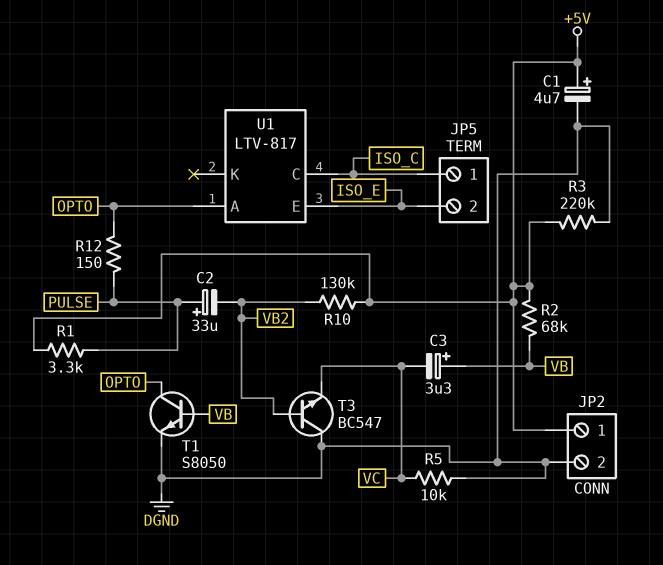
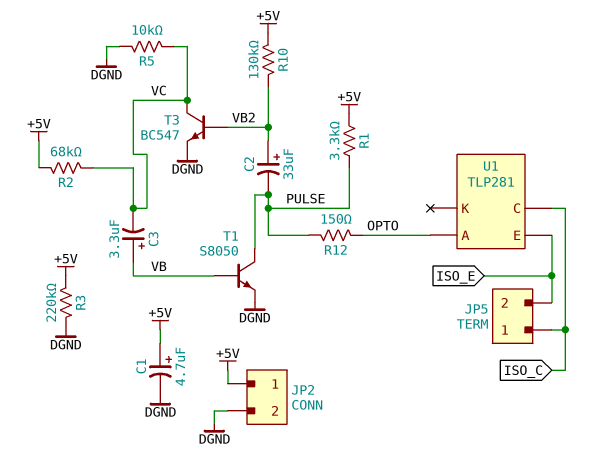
C2: 33uF (plus PULSE, minus VB2) -> 33uF (plus VB2, minus PULSE)
R2: 68k (+5V, VB) -> 68k (+5V, VC)
T1: NPN S8050 (B VB, C OPTO, E DGND) -> NPN S8050 (B VB, C PULSE, E DGND)
T3: NPN BC547 (B VB2, C DGND, E VC) -> NPN BC547 (B VB2, C VC, E DGND)
U1: LTV-817 -> TLP281

